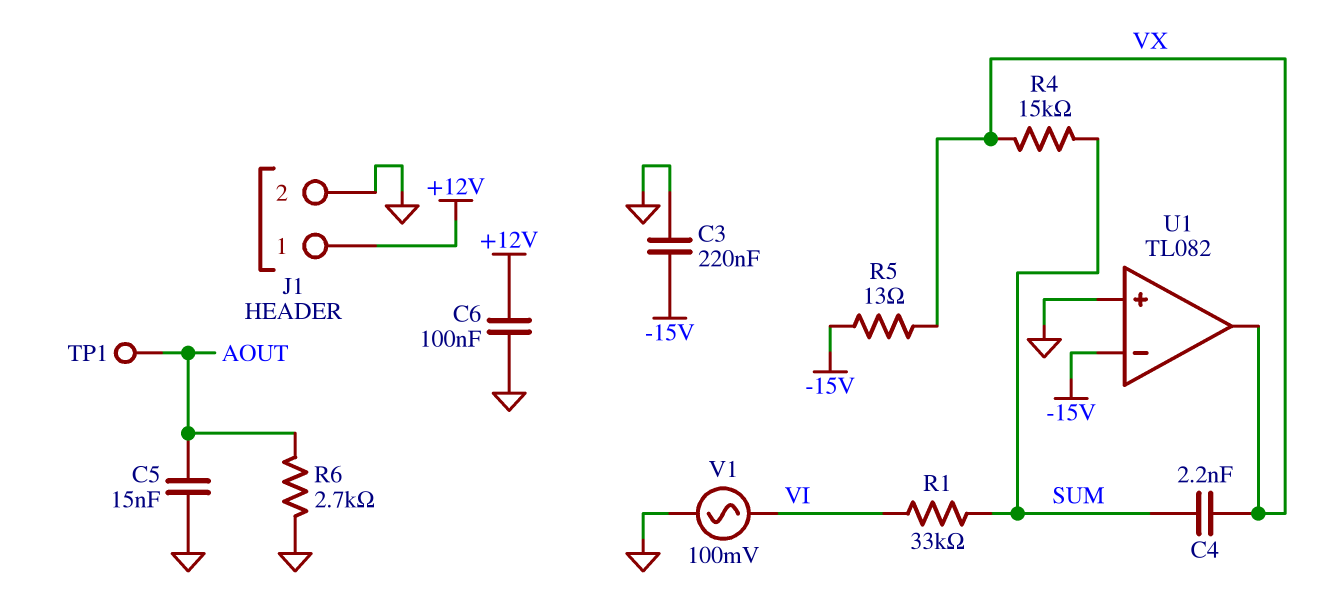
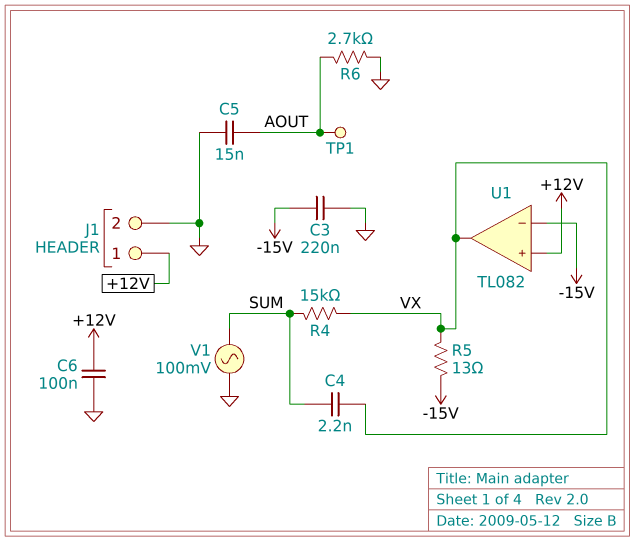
R1: 33k (SUM, VI) -> none
U1 pin in+: GND -> +12V
V1: AC 100mV (GND, VI) -> AC 100mV (GND, SUM)

